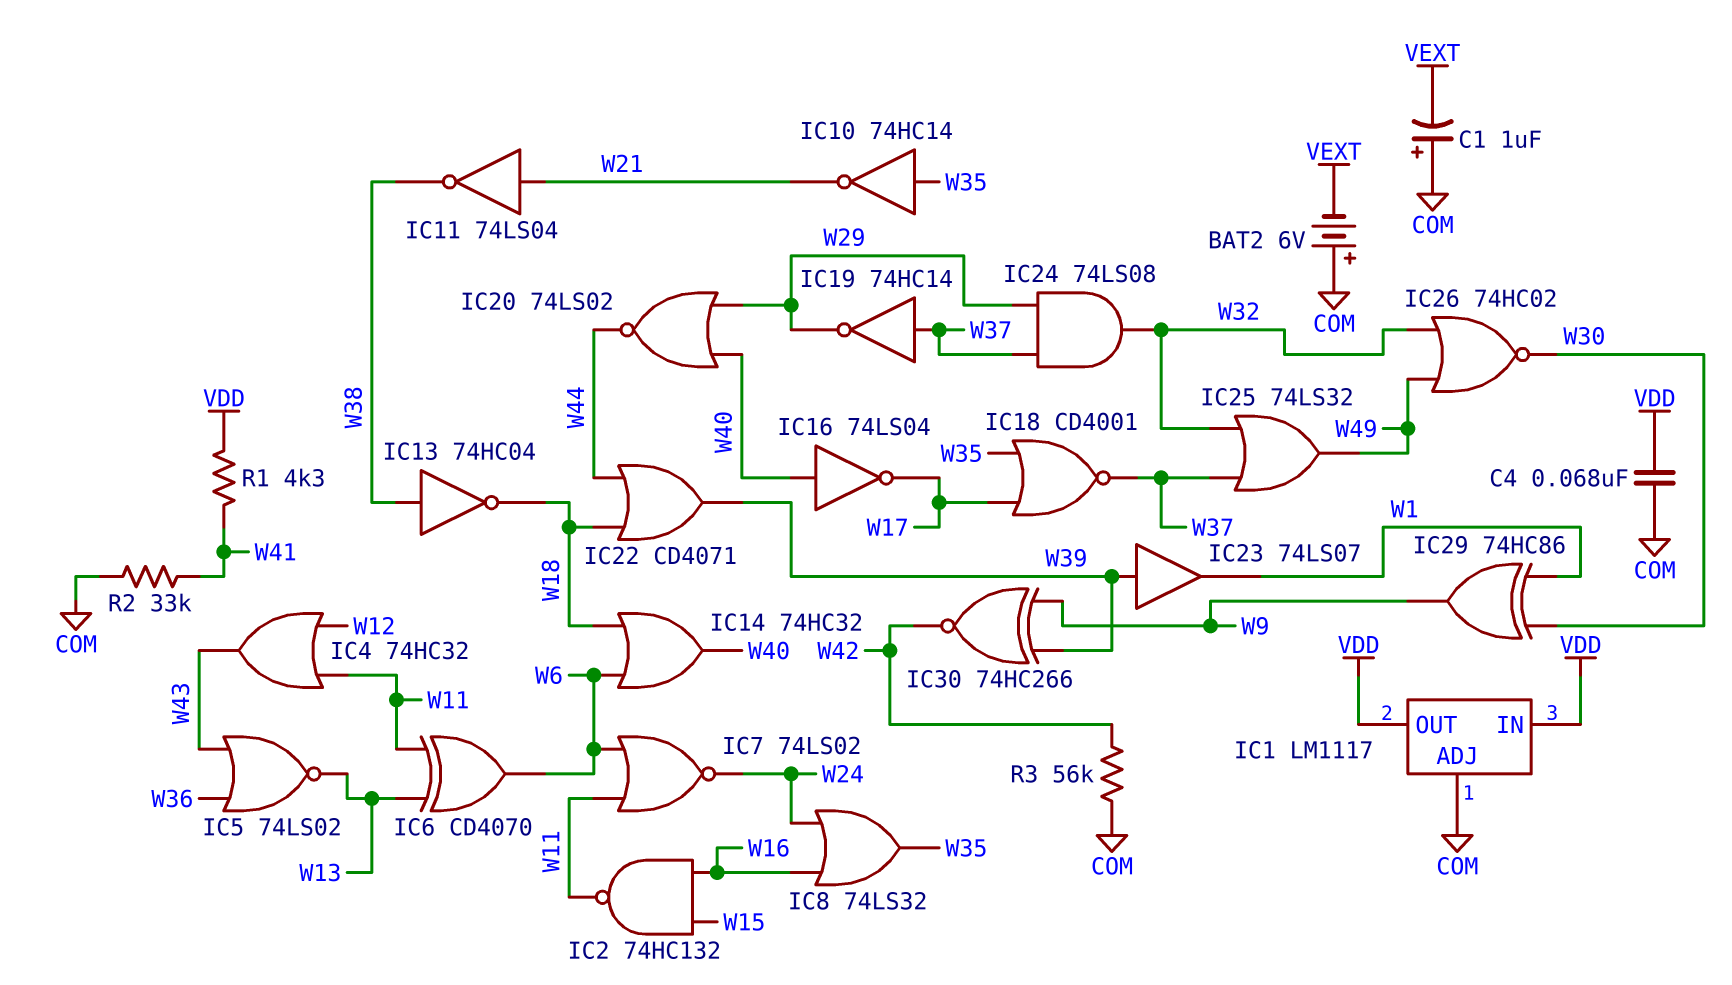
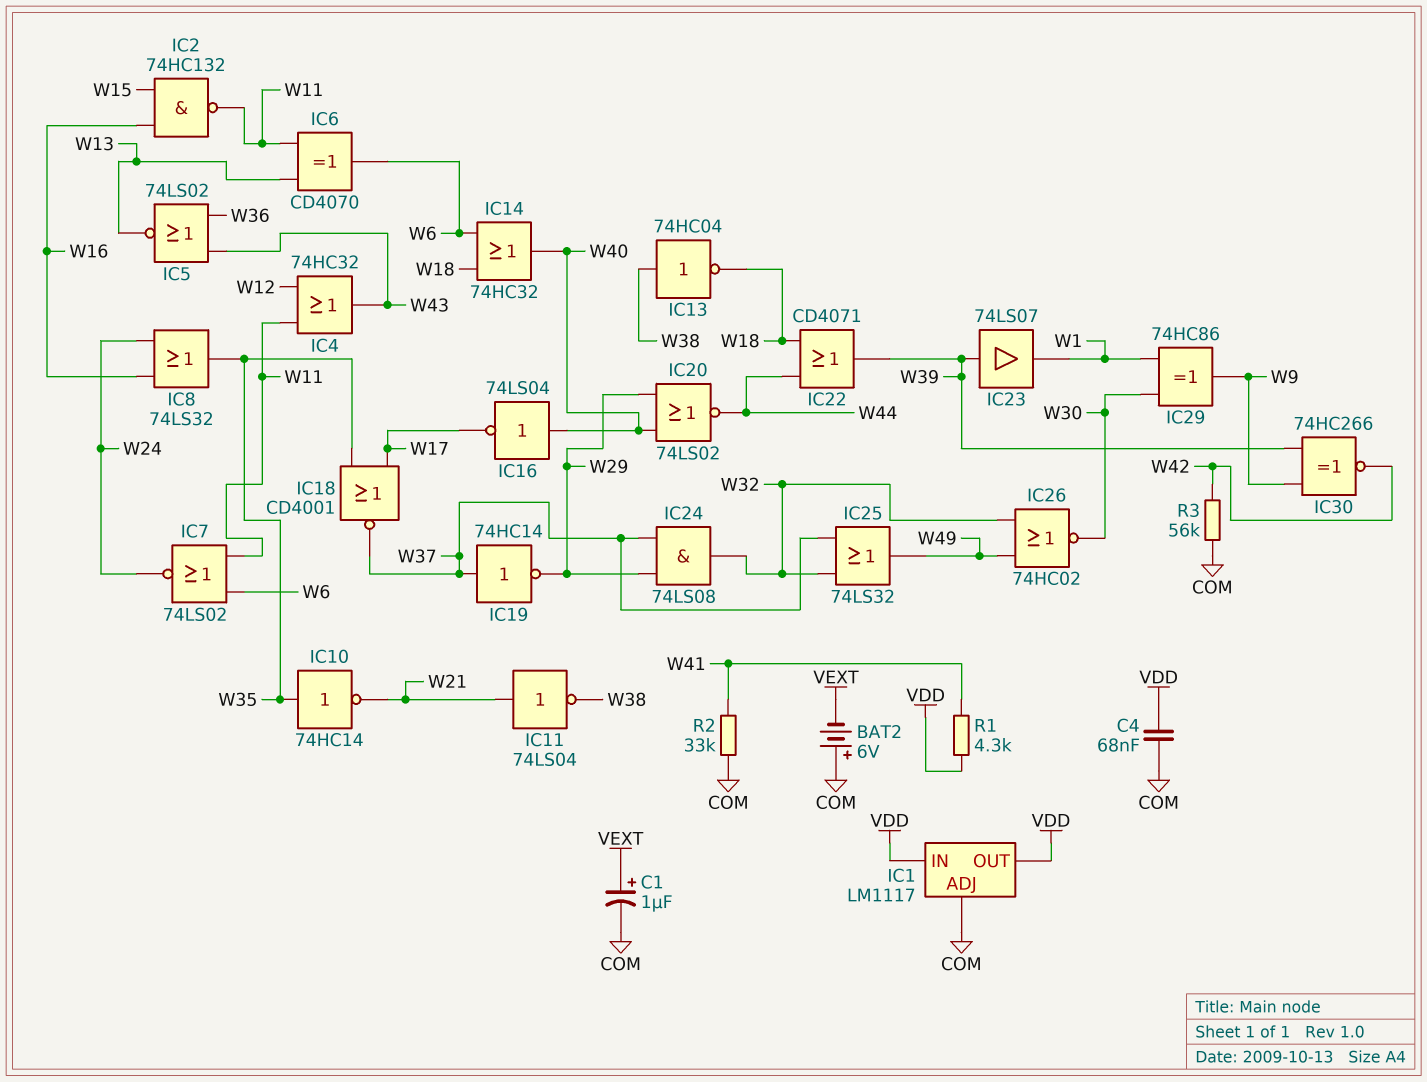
C1: 1uF (plus COM, minus VEXT) -> 1uF (plus VEXT, minus COM)

